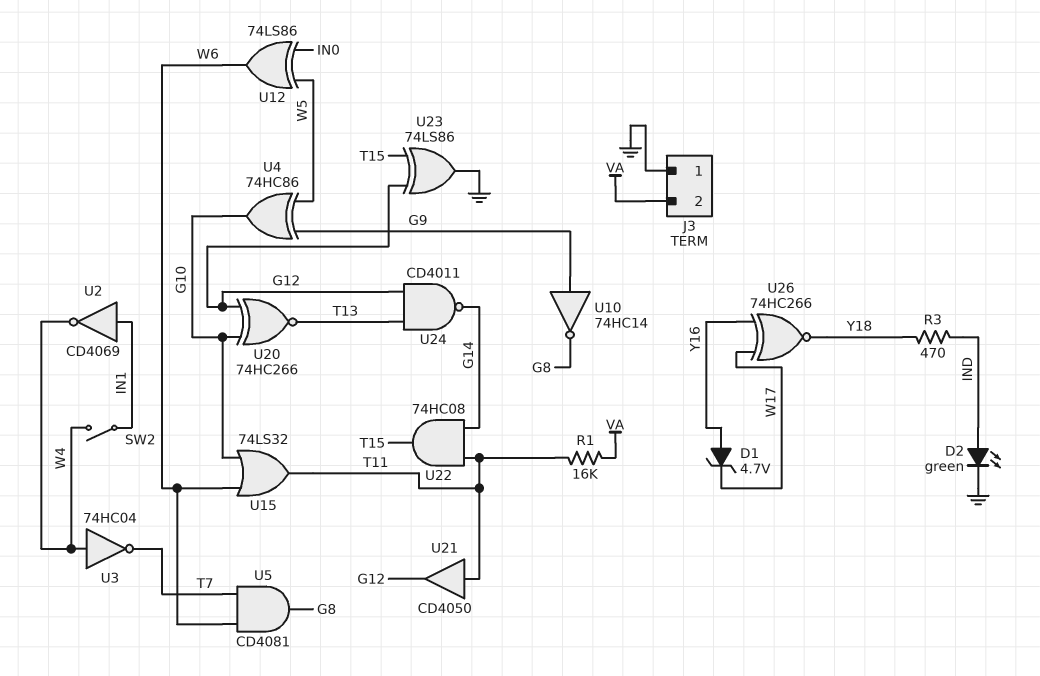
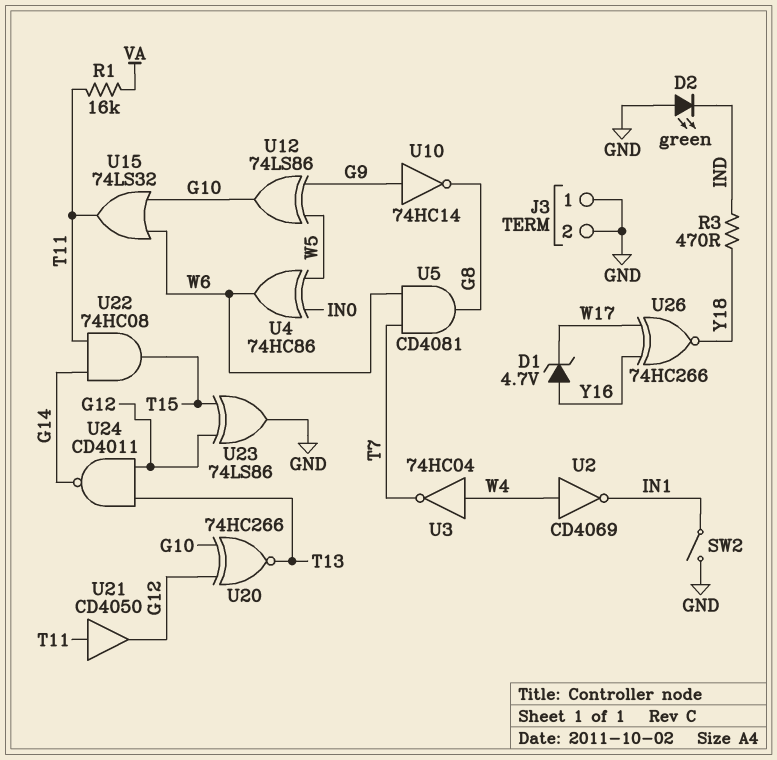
D2: LED green (A IND, K GND) -> LED green (A GND, K IND)
J3 pin 2: VA -> GND
SW2: switch (IN1, W4) -> switch (GND, IN1)
U2: NOT CD4069 (in IN1, out W4) -> NOT CD4069 (in W4, out IN1)
U4: XOR 74HC86 (in G9, in W5, out G10) -> XOR 74HC86 (in IN0, in W5, out W6)
U12: XOR 74LS86 (in IN0, in W5, out W6) -> XOR 74LS86 (in G9, in W5, out G10)

